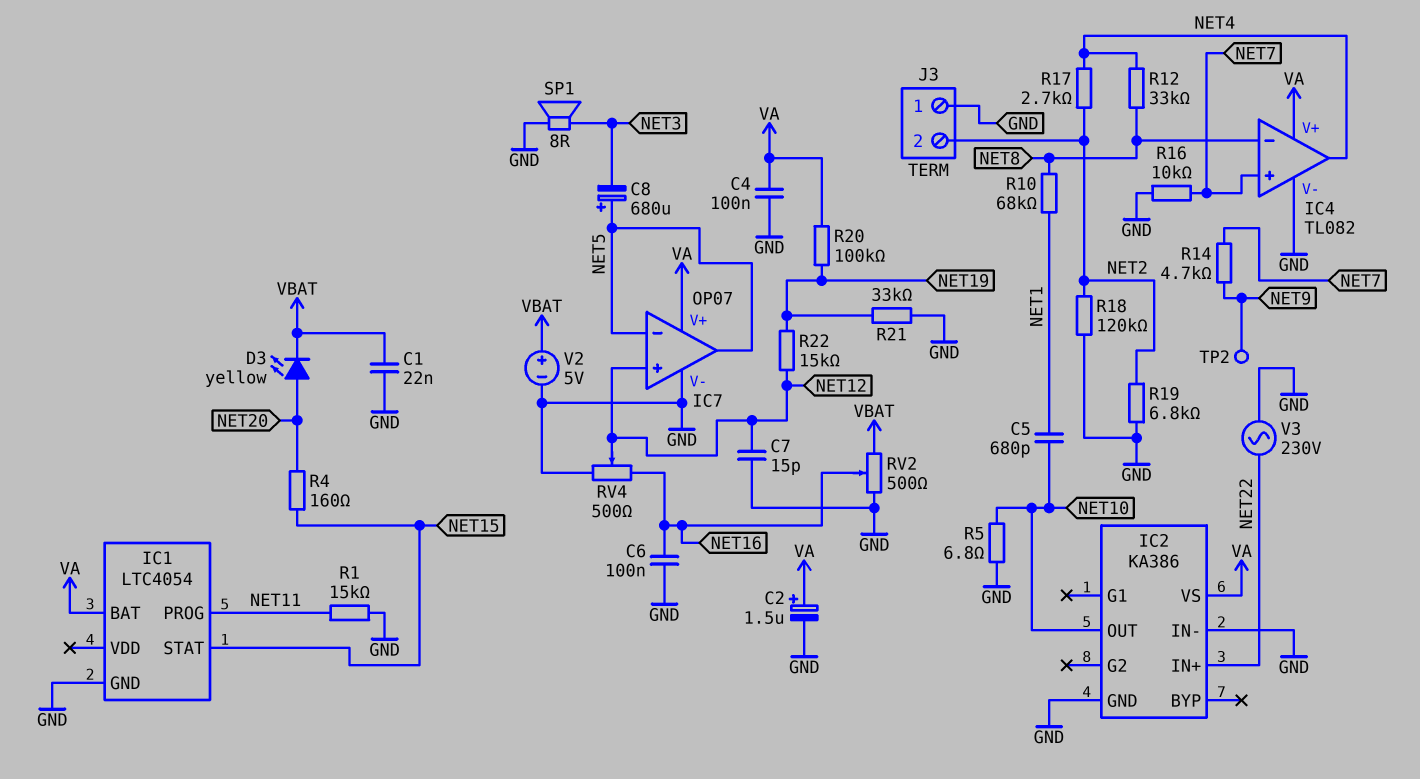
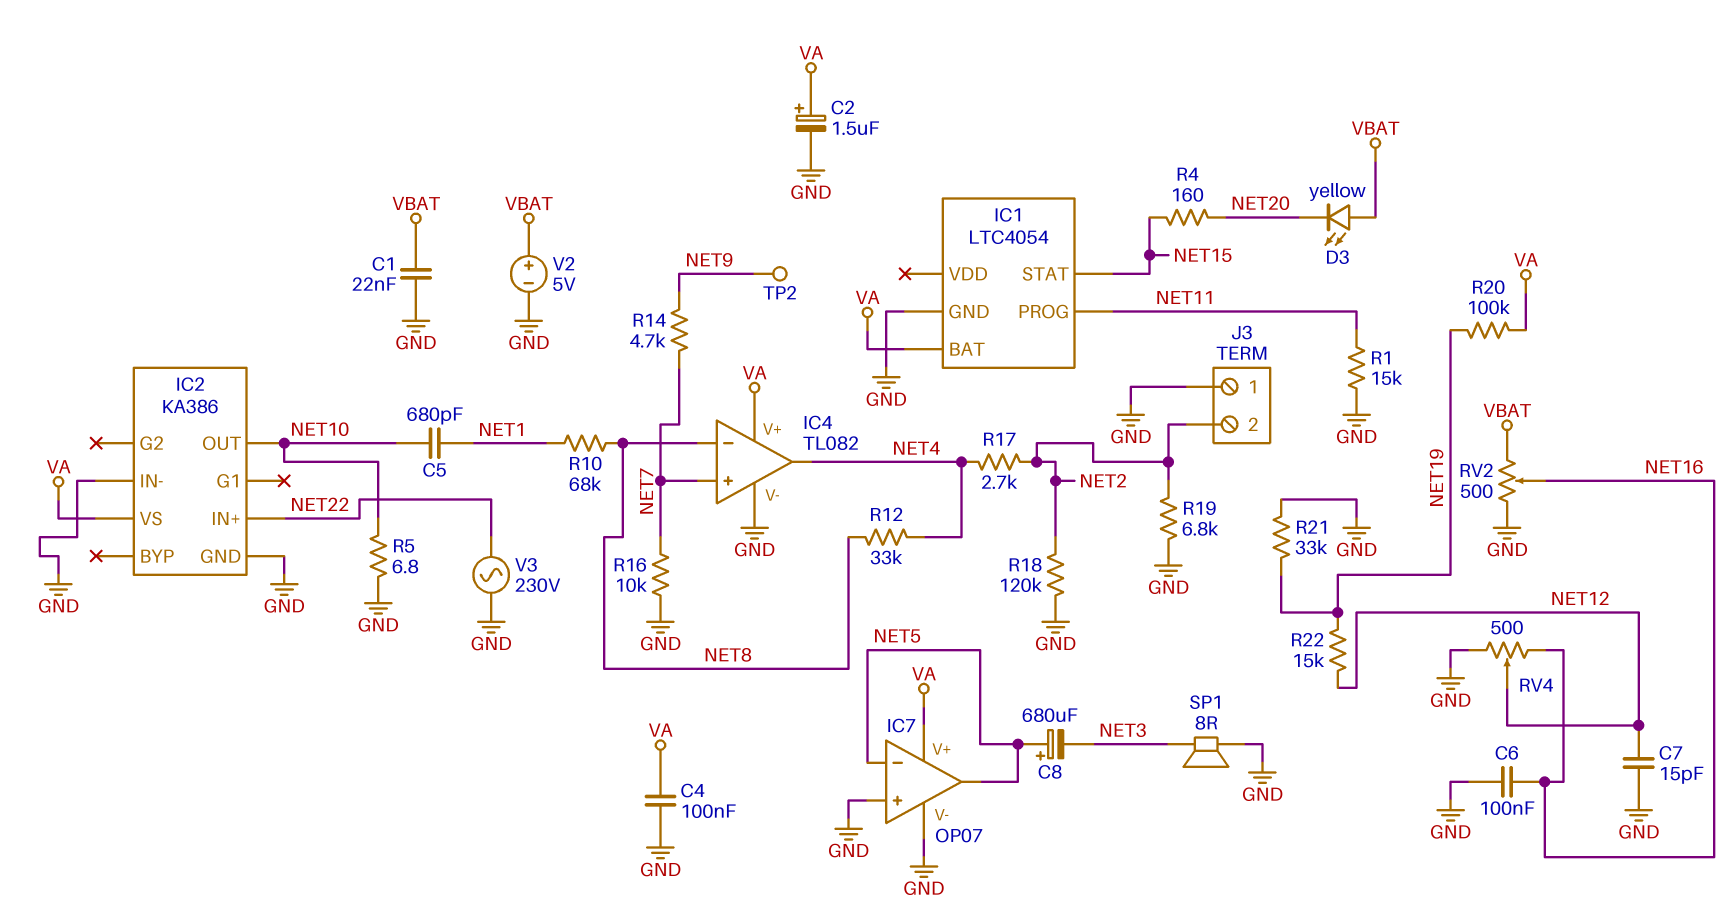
D3: LED yellow (A NET20, K VBAT) -> LED yellow (A VBAT, K NET20)
IC7 pin in+: NET12 -> GND

